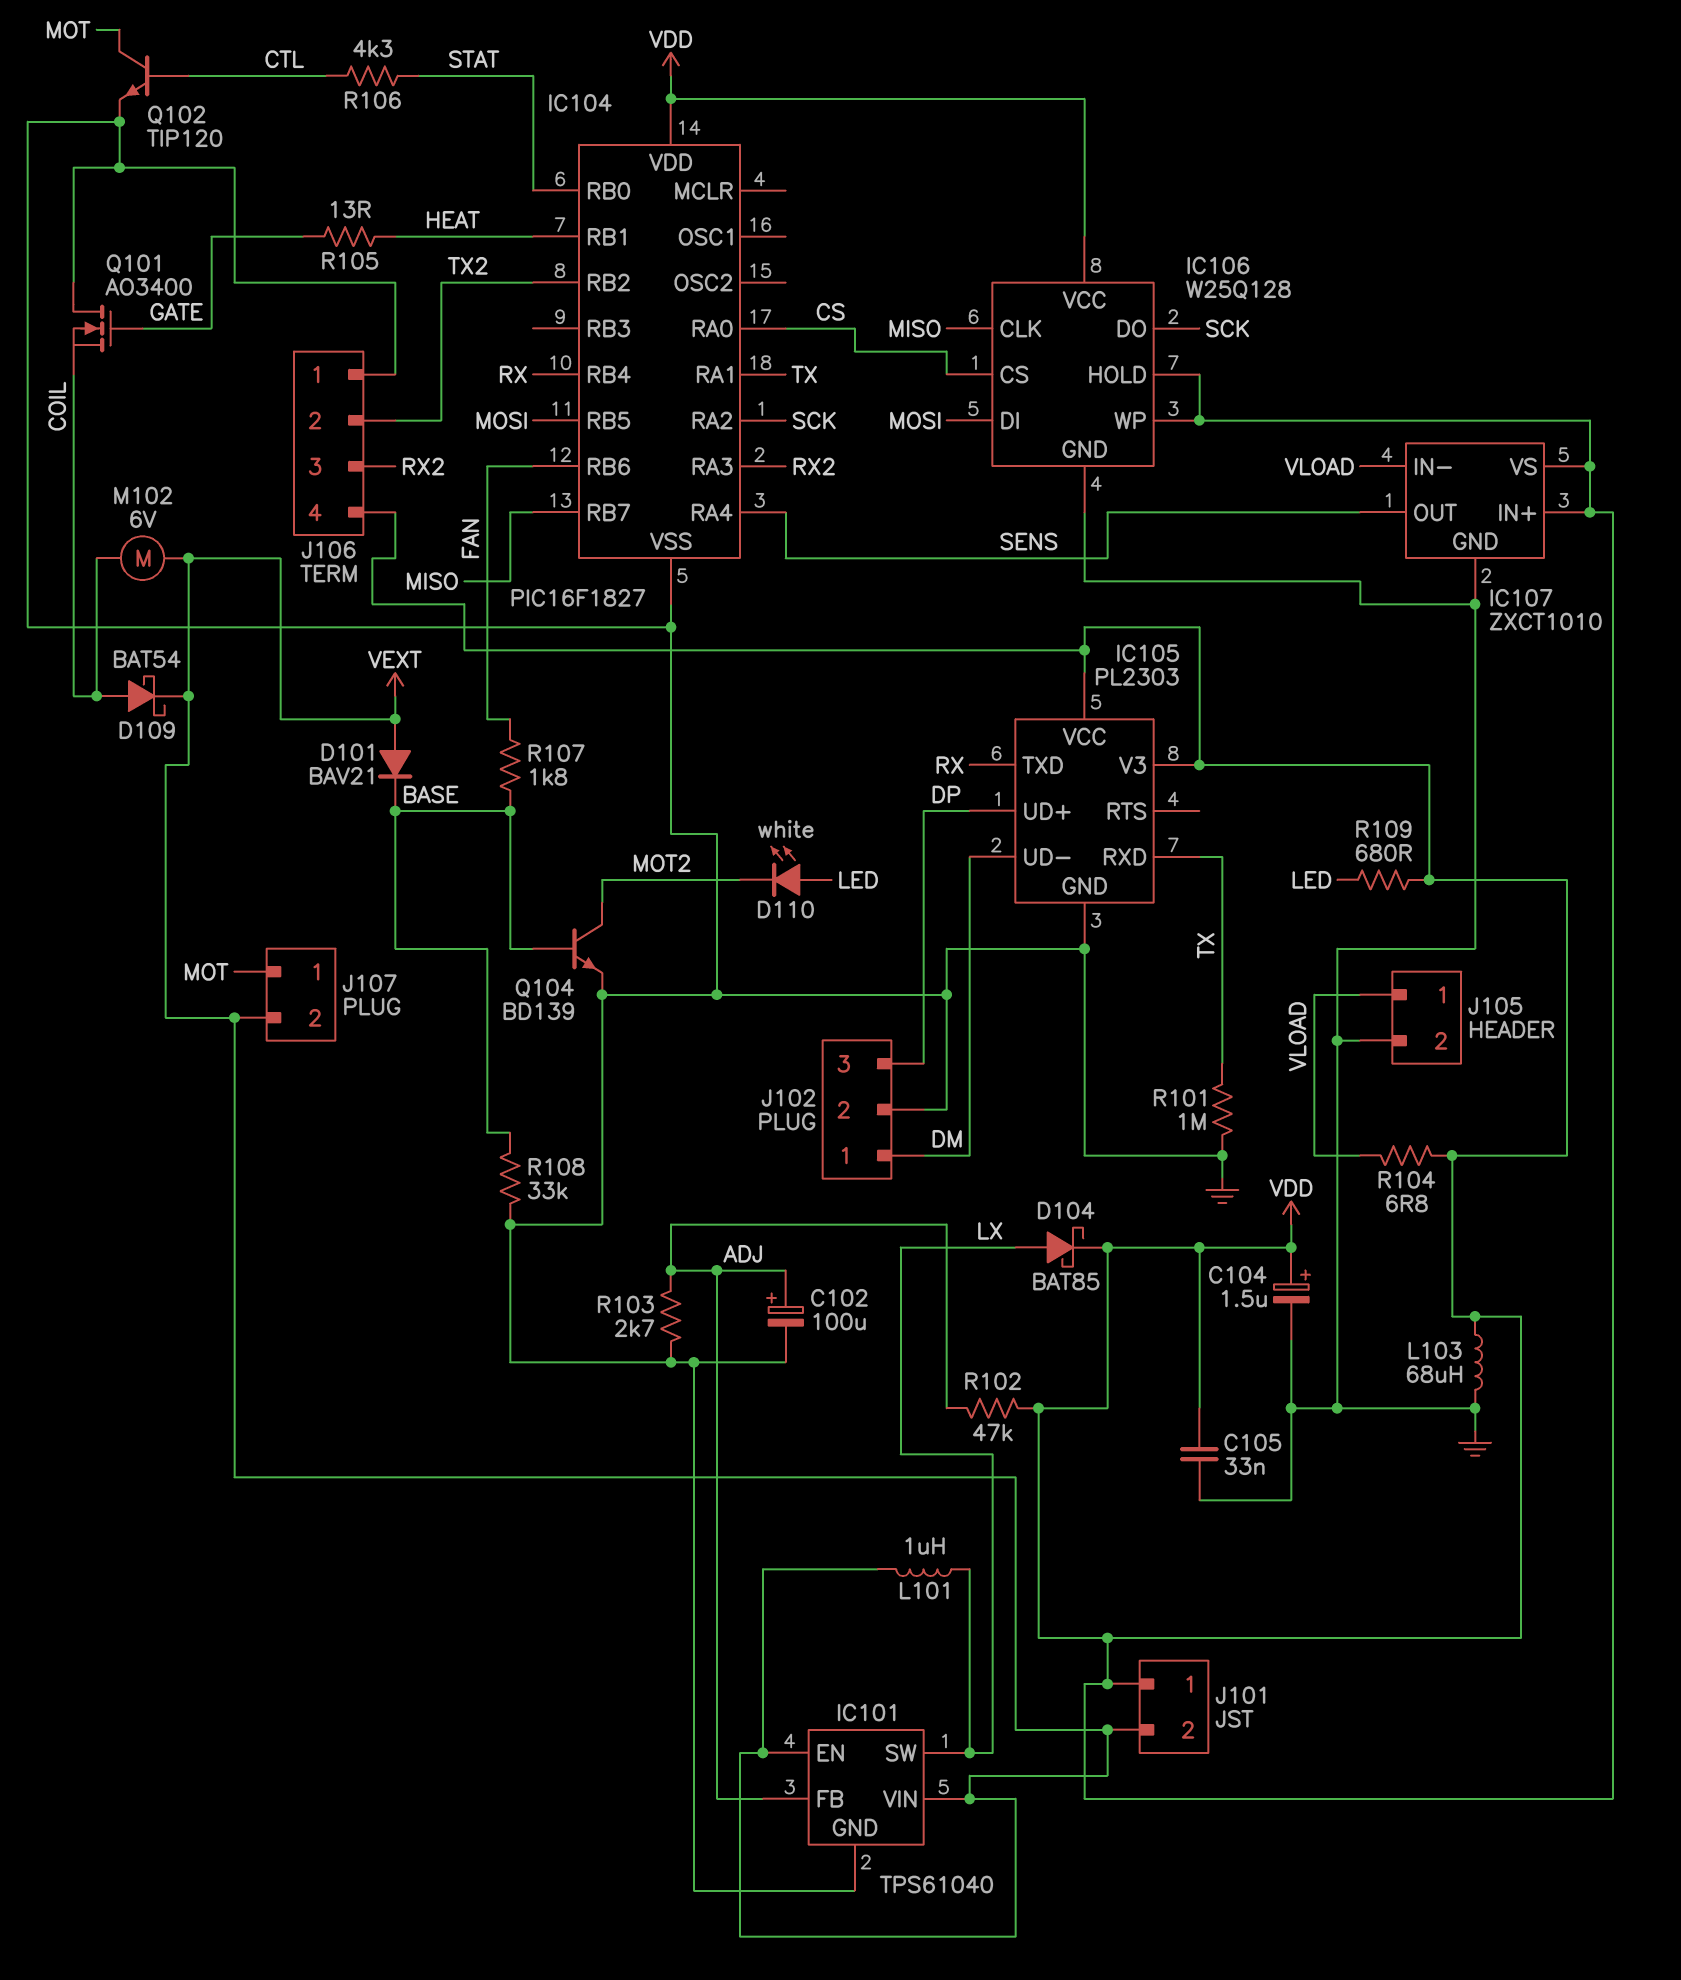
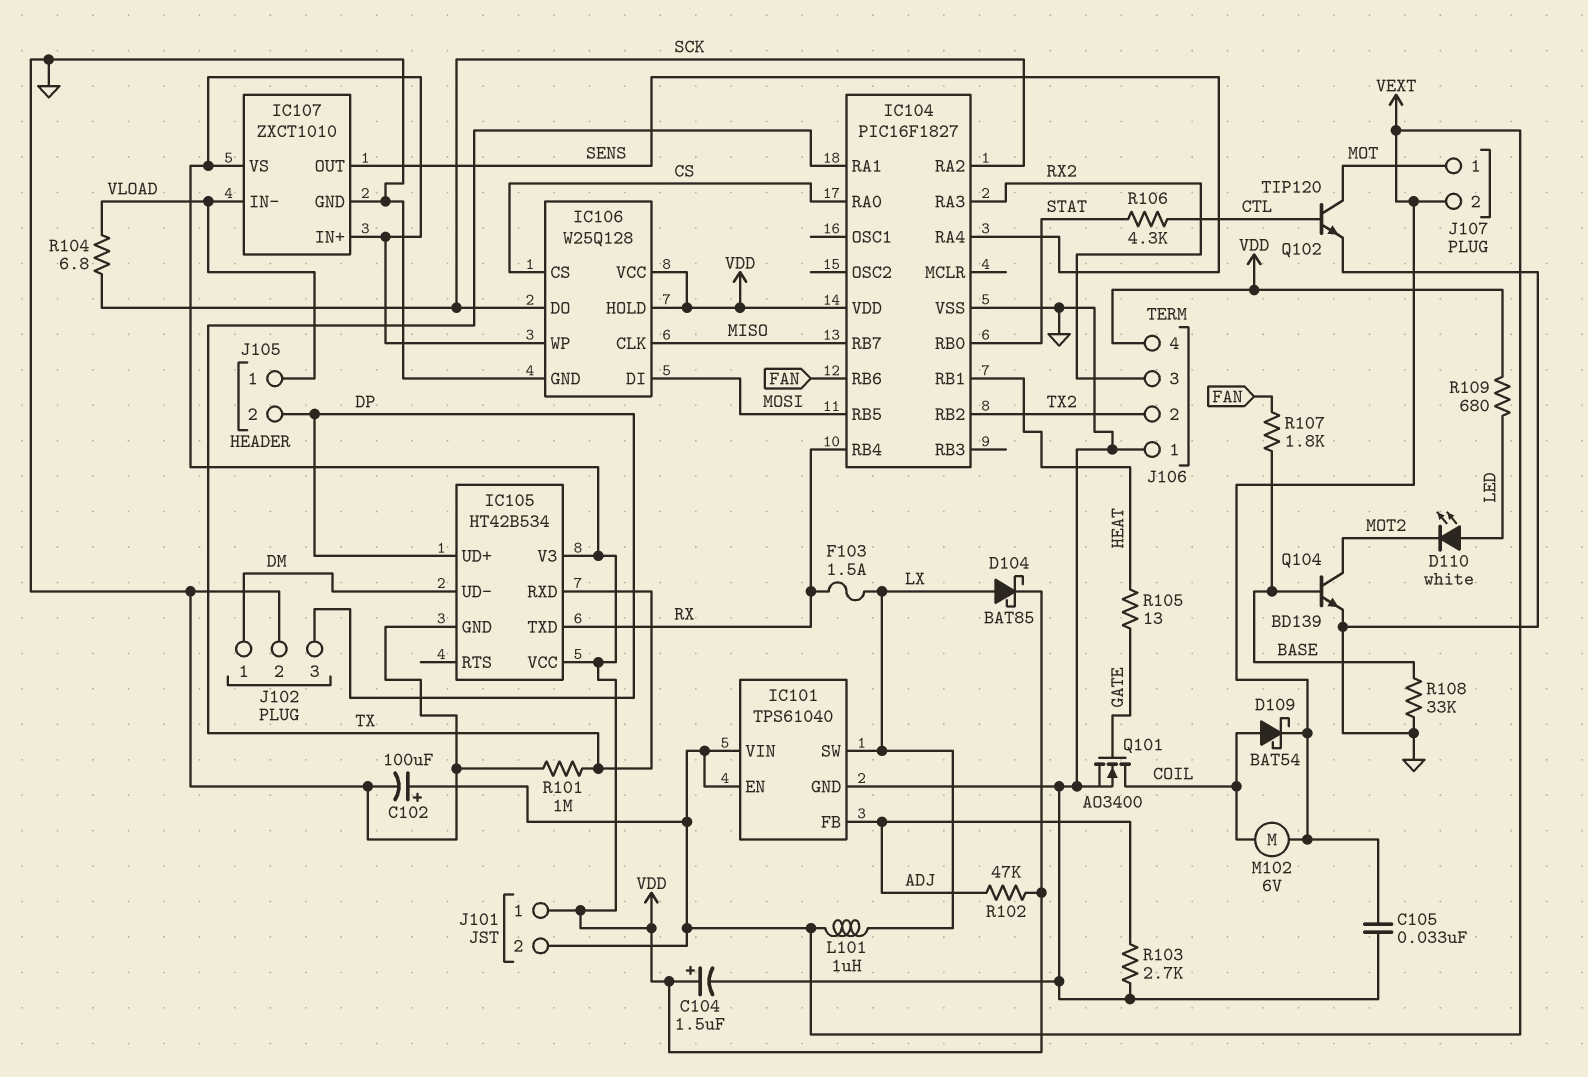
C102: 100uF (plus ADJ, minus GND) -> 100uF (plus VEXT, minus GND)
C105: 33nF (GND, VDD) -> 33nF (GND, VEXT)
D101: diode BAV21 (A VEXT, K BASE) -> none
F103: none -> 1.5A (LX, RX)
IC105: PL2303 -> HT42B534
J105 pin 2: GND -> DP
L103: 68uH (GND, VDD) -> none
Q101: NMOS AO3400 (G GATE, D GND, S COIL) -> NMOS AO3400 (G GATE, D COIL, S GND)
R104: 6.8 (VDD, VLOAD) -> 6.8 (SCK, VLOAD)

